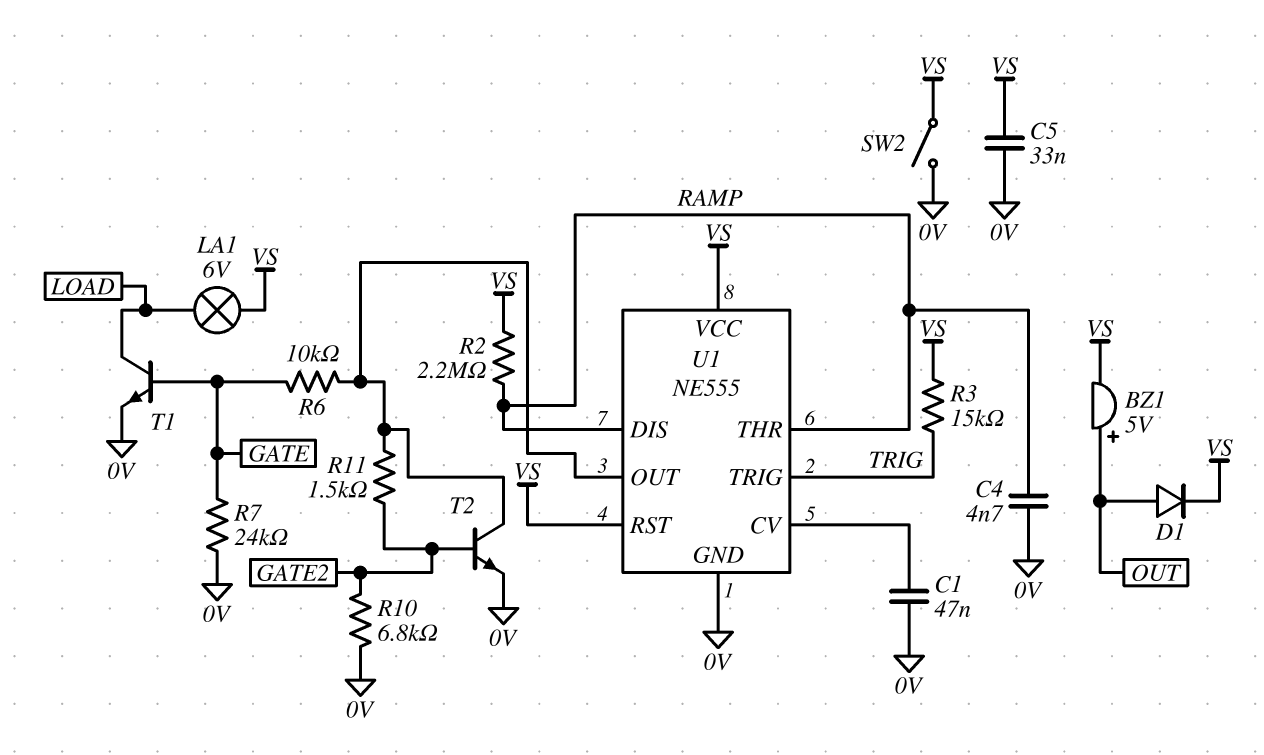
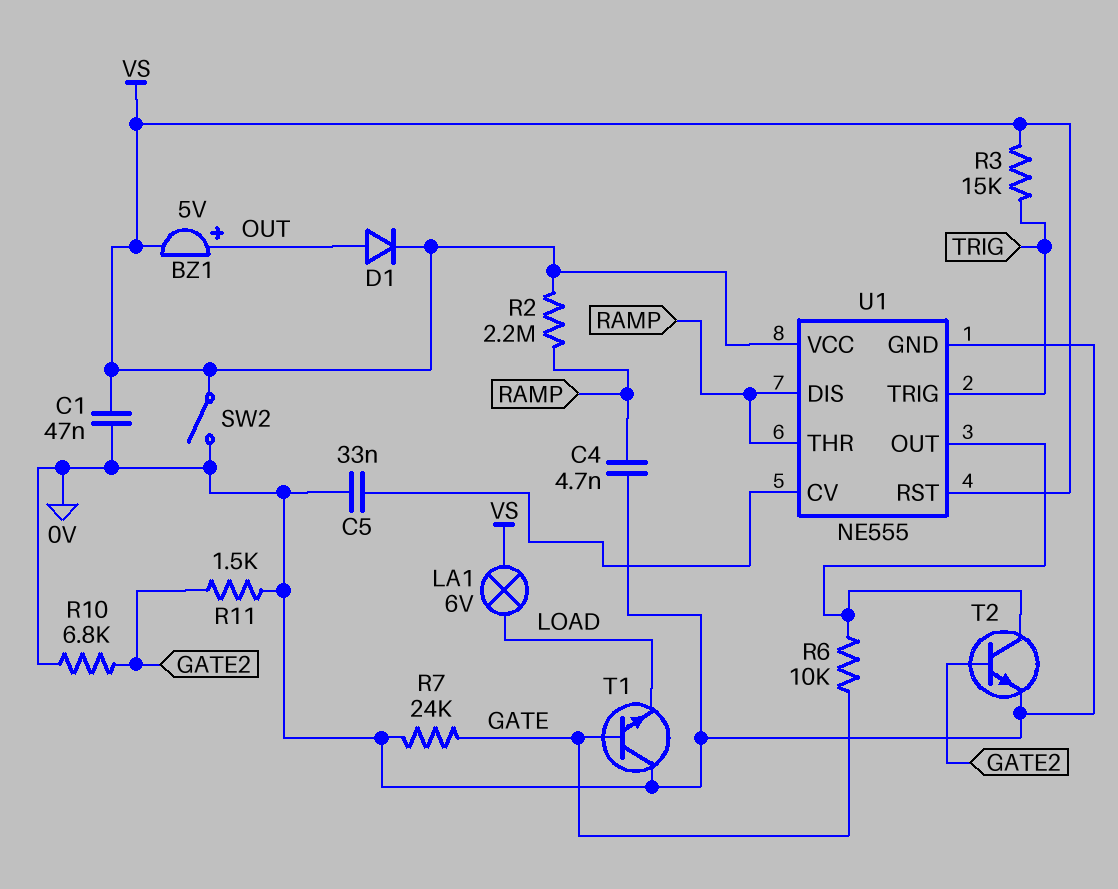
C1: 47nF (0V, U1/CV) -> 47nF (0V, VS)
C5: 33nF (0V, VS) -> 33nF (0V, U1/CV)
R11: 1.5k (GATE2, U1/OUT) -> 1.5k (0V, GATE2)
T1: NPN (B GATE, C LOAD, E 0V) -> NPN (B GATE, C 0V, E LOAD)

